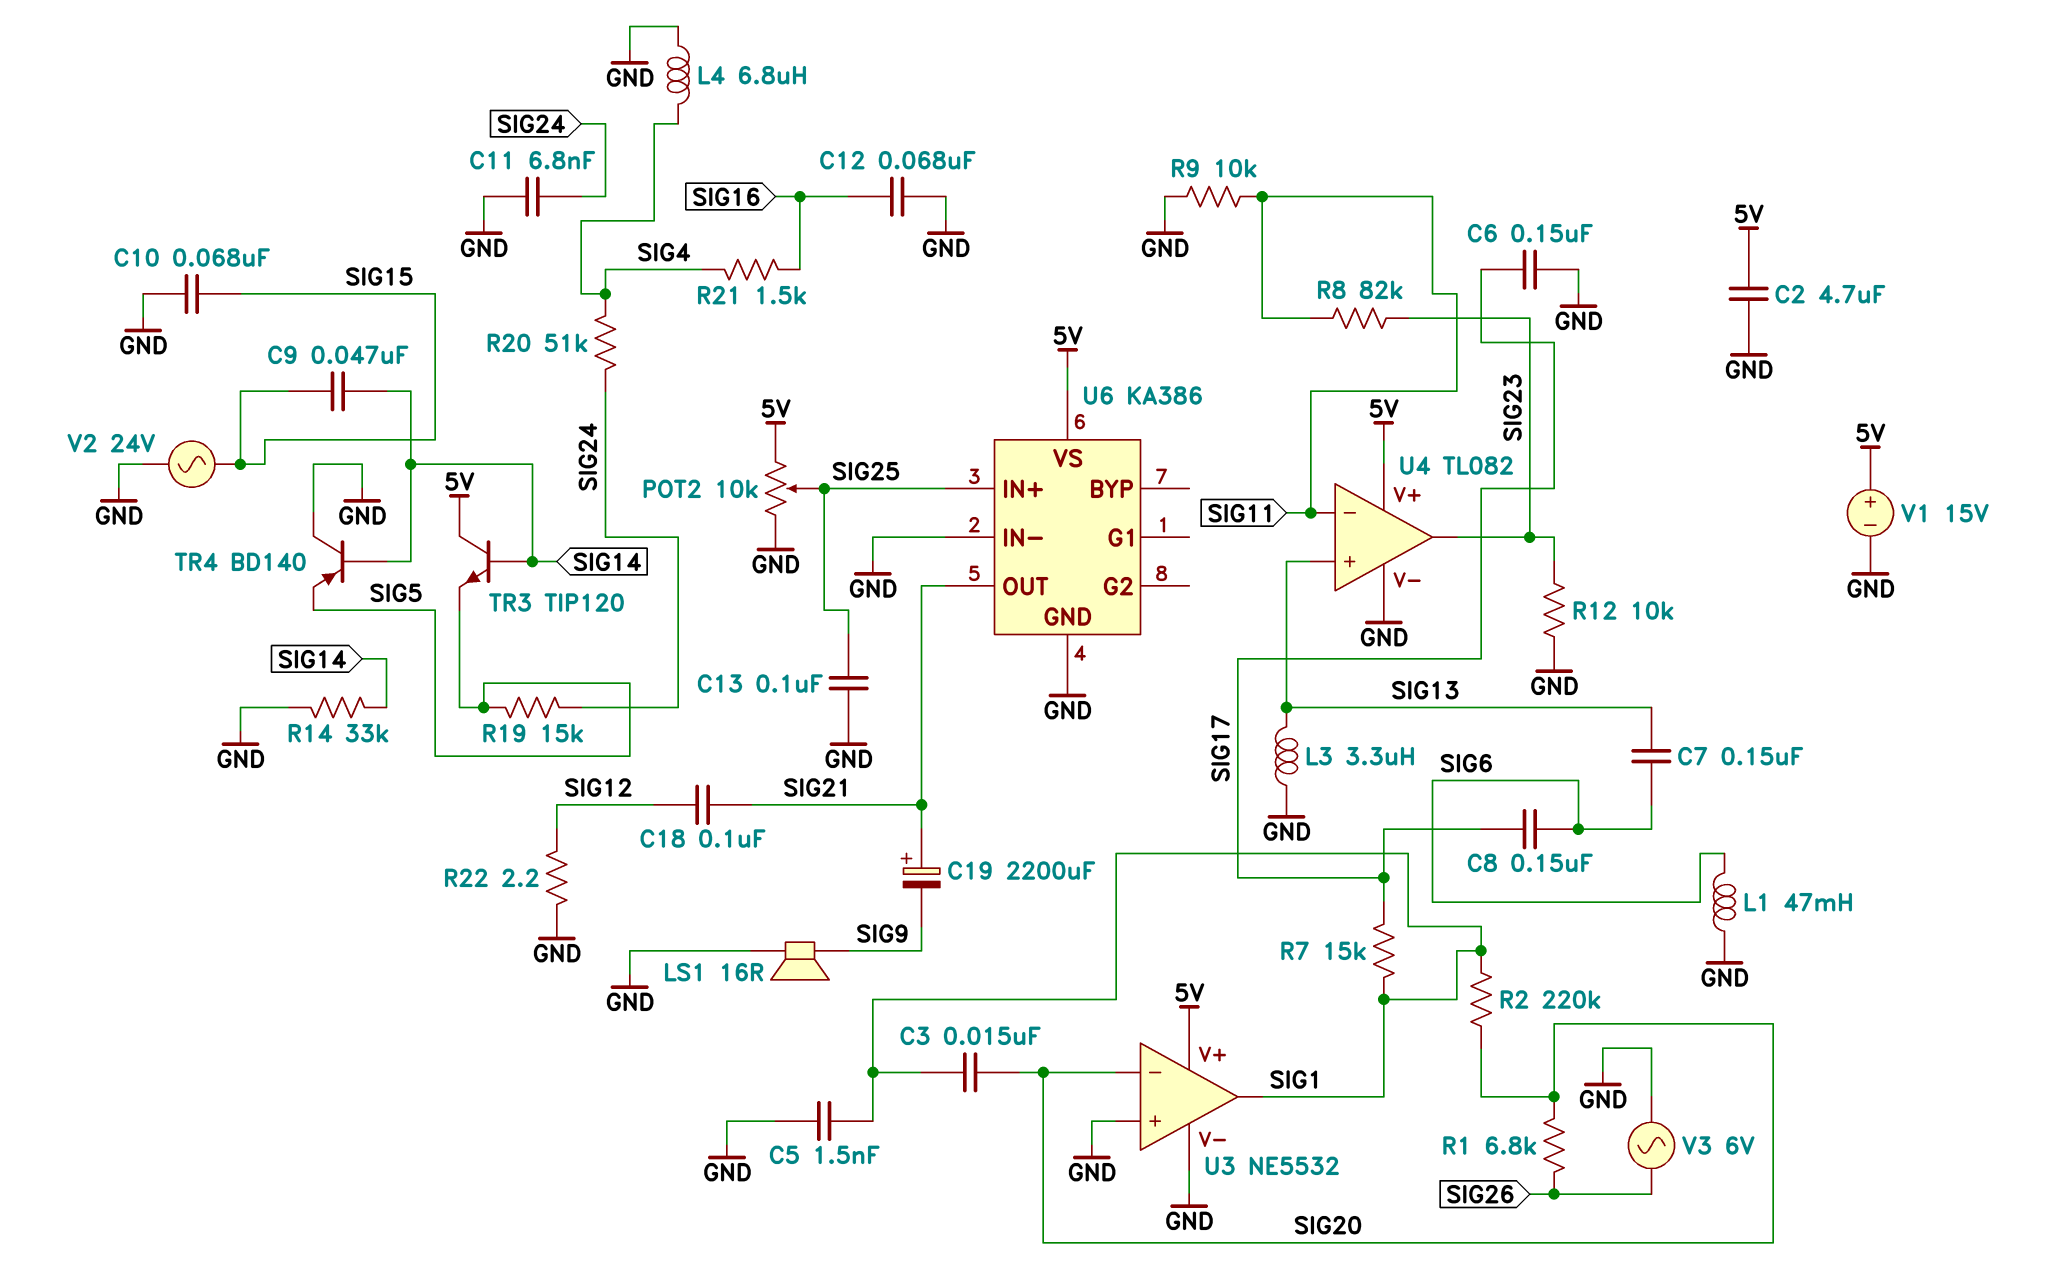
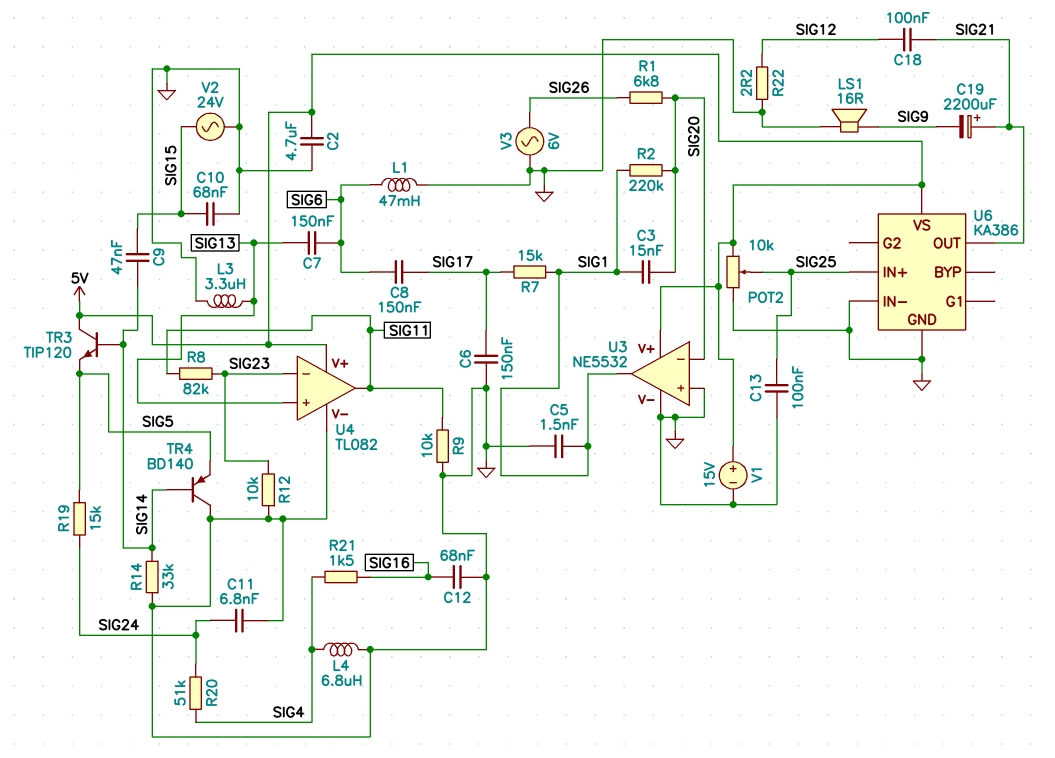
U4 pin in-: SIG11 -> SIG23
U4 pin out: SIG23 -> SIG11

